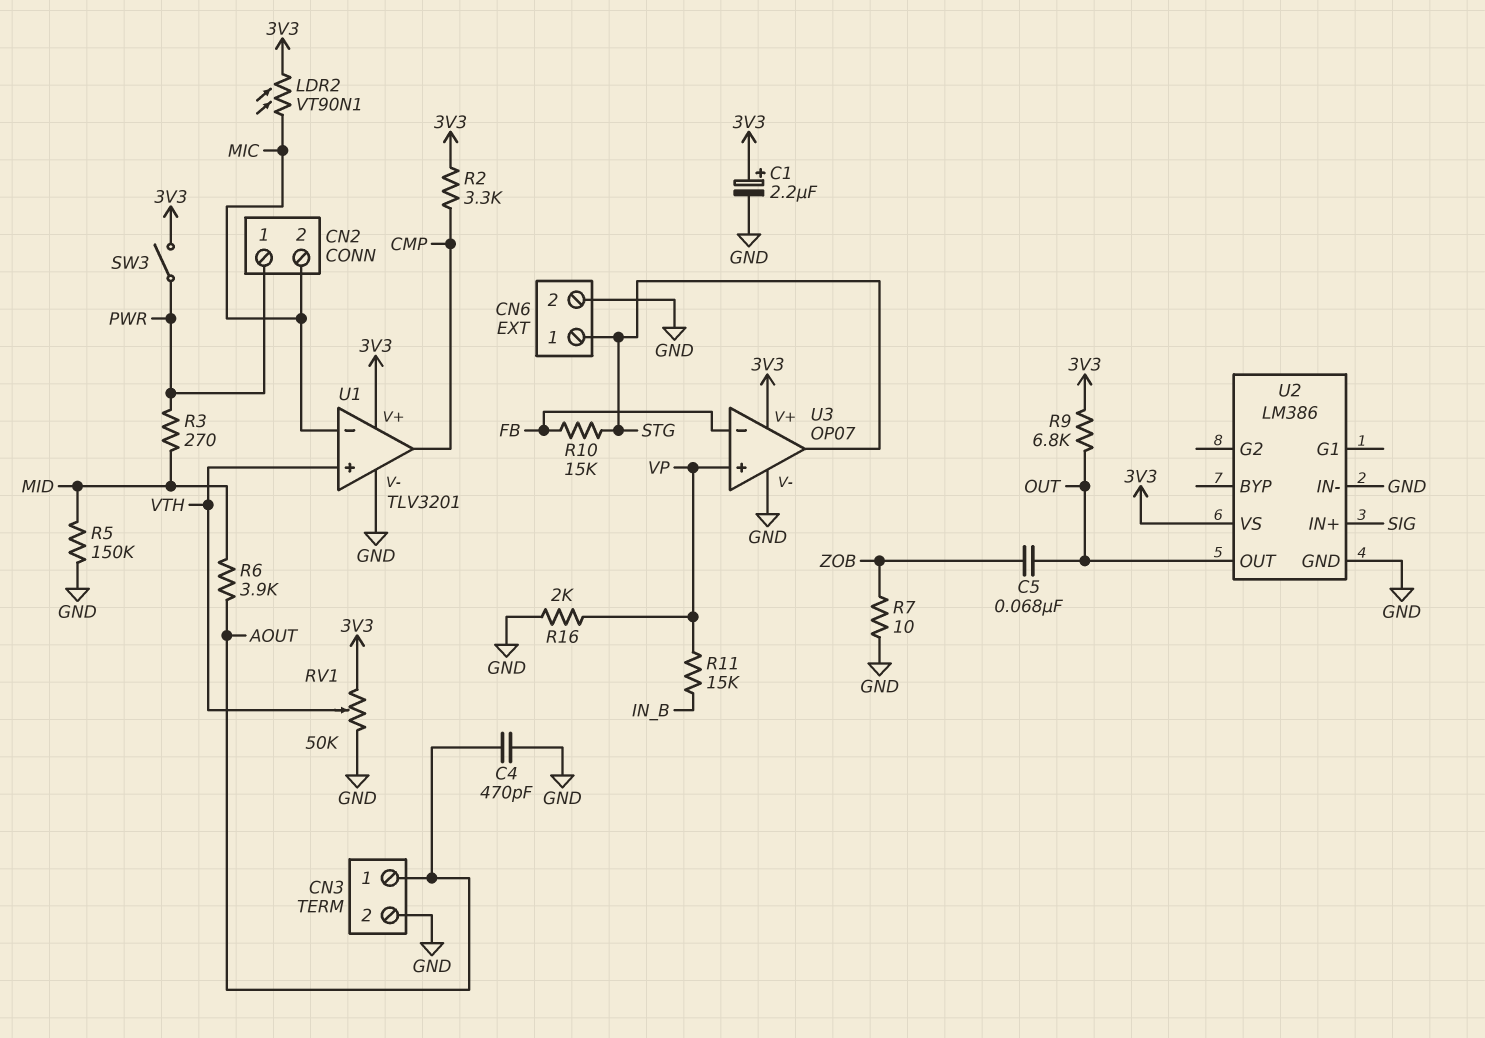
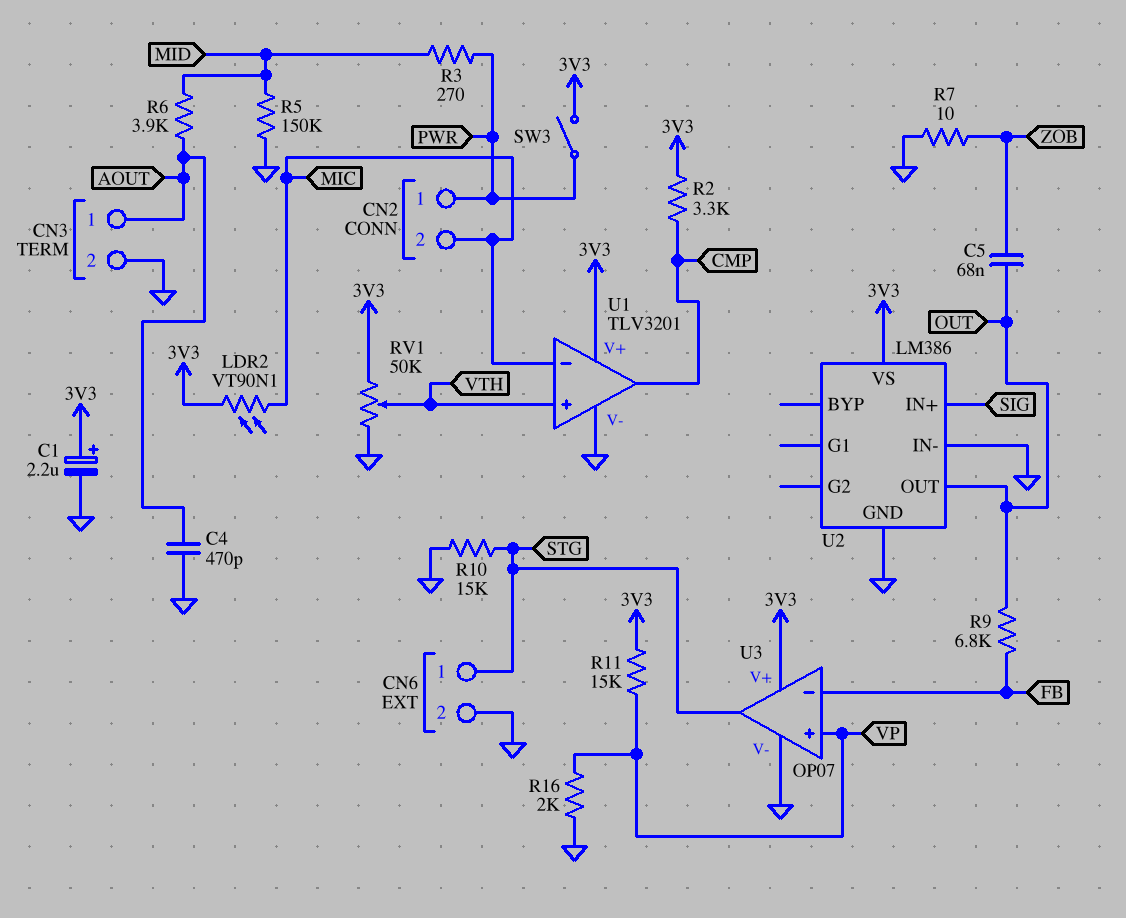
R9: 6.8k (3V3, OUT) -> 6.8k (FB, OUT)
R10: 15k (FB, STG) -> 15k (GND, STG)
R11: 15k (IN_B, VP) -> 15k (3V3, VP)

